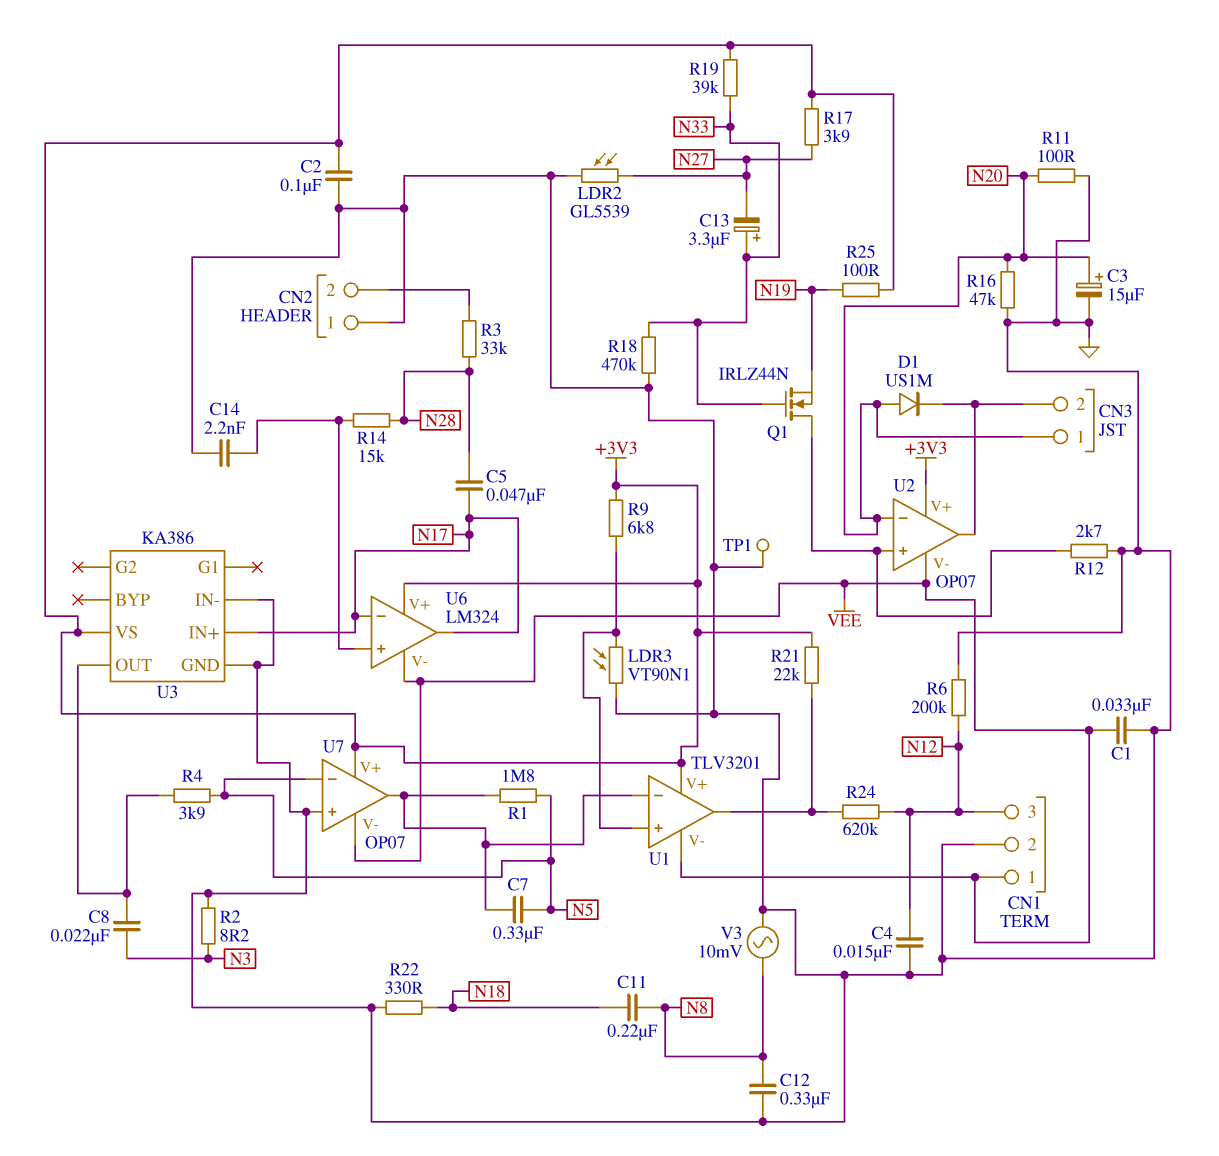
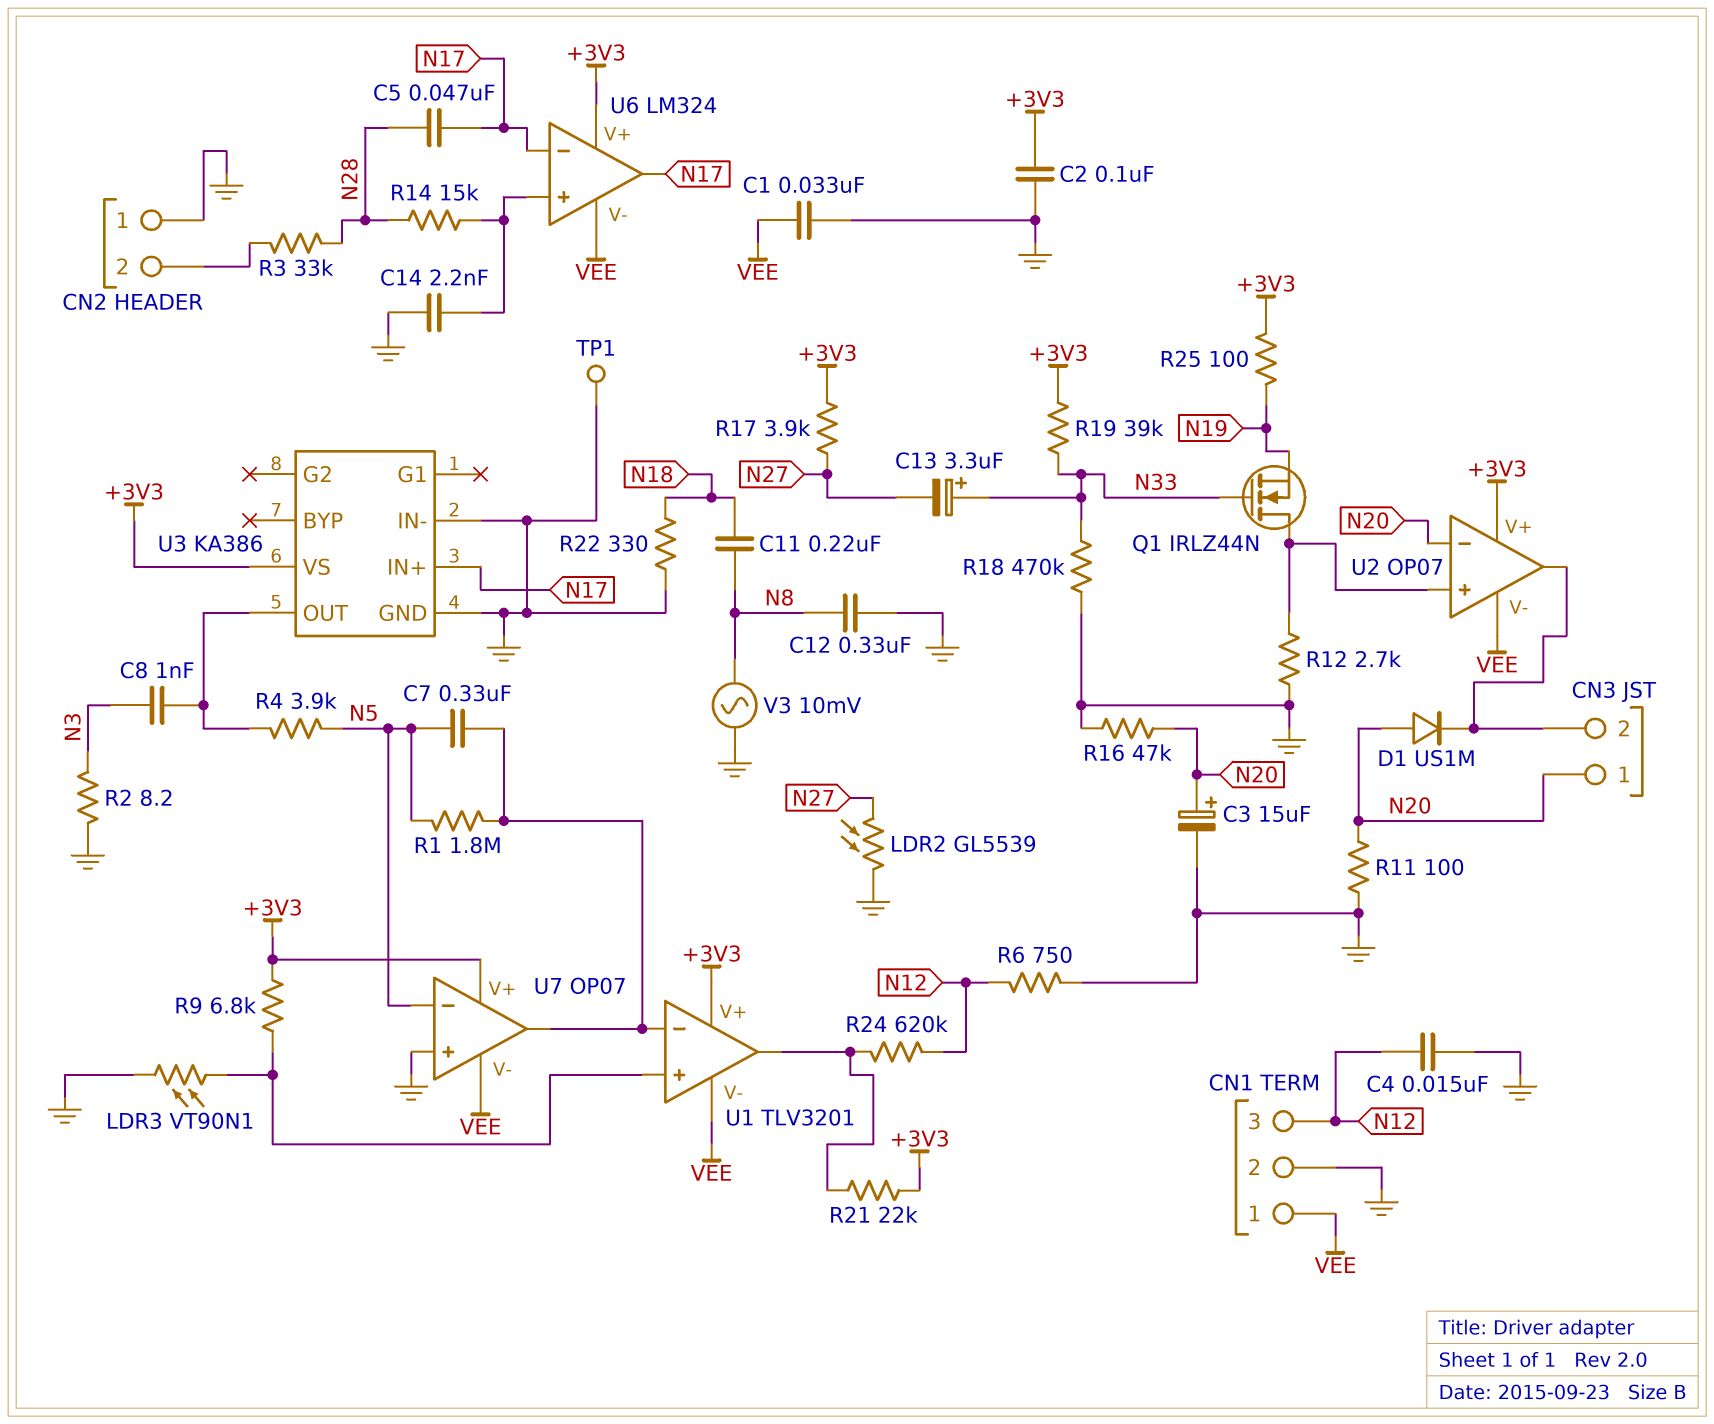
C8: 22nF (N3, U3/OUT) -> 1nF (N3, U3/OUT)
R6: 200k (GND, N12) -> 750 (GND, N12)

